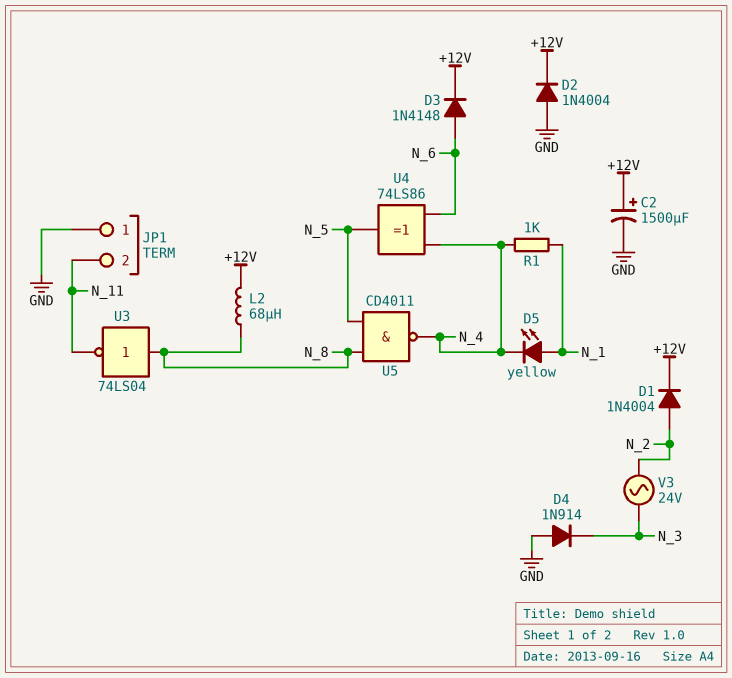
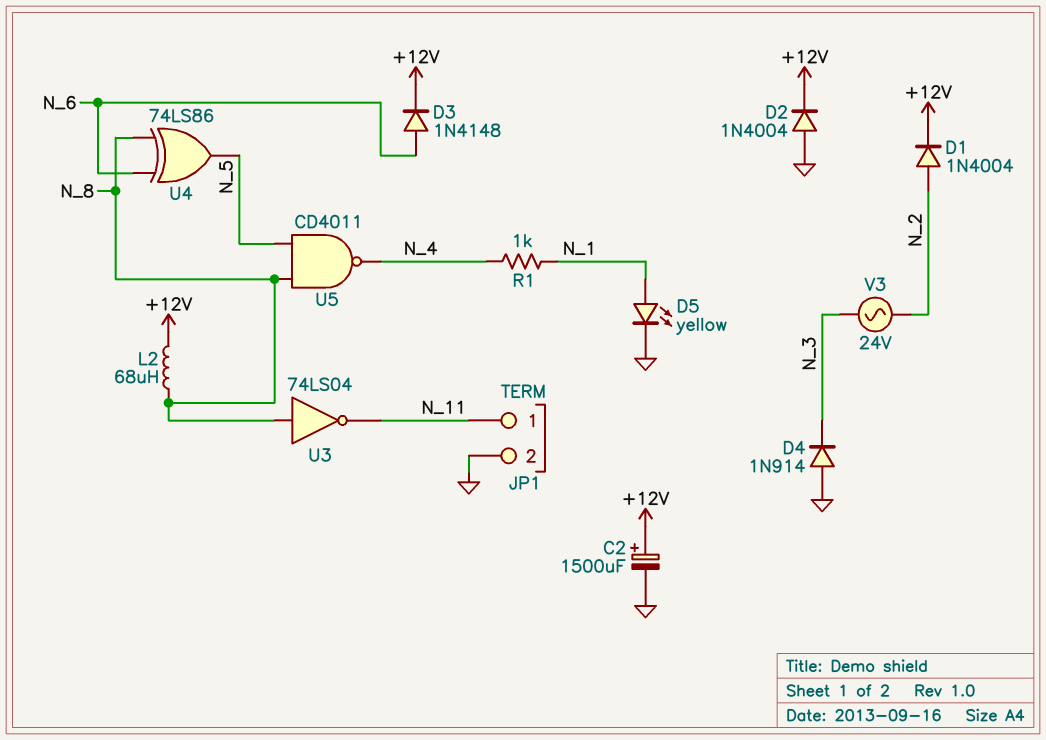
D5: LED yellow (A N_1, K N_4) -> LED yellow (A N_1, K GND)
JP1 pin 1: GND -> N_11
JP1 pin 2: N_11 -> GND
U4: XOR 74LS86 (in N_4, in N_6, out N_5) -> XOR 74LS86 (in N_6, in N_8, out N_5)

